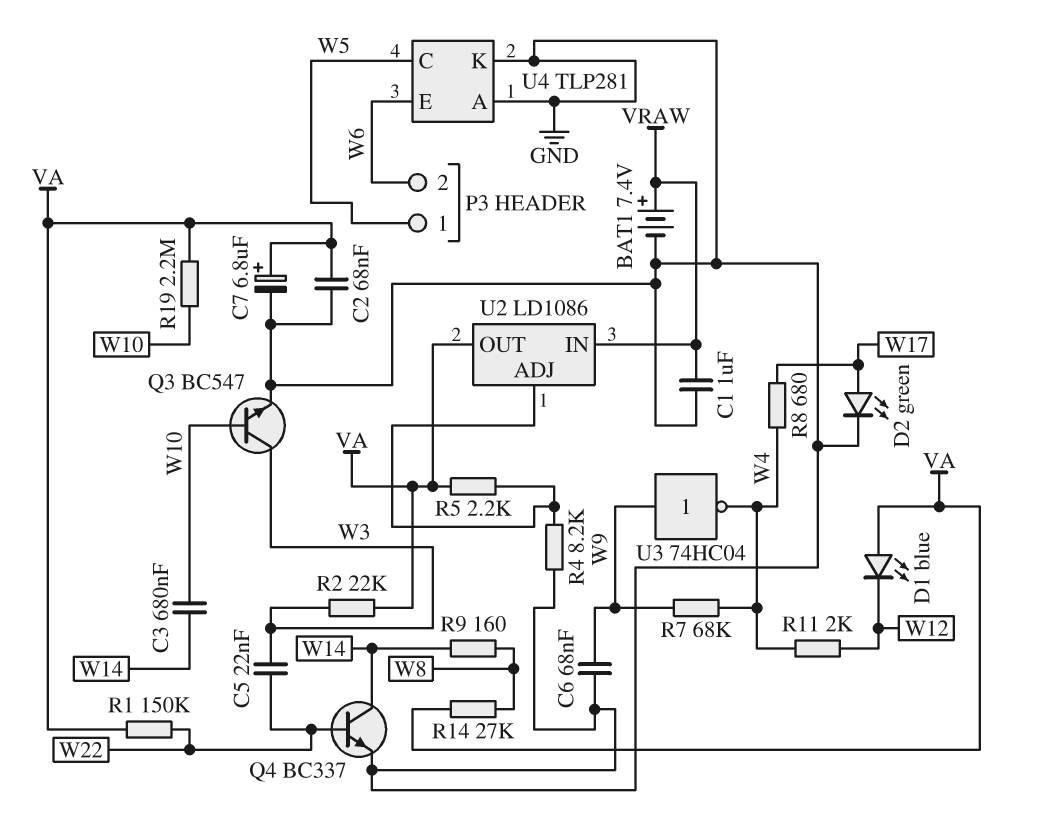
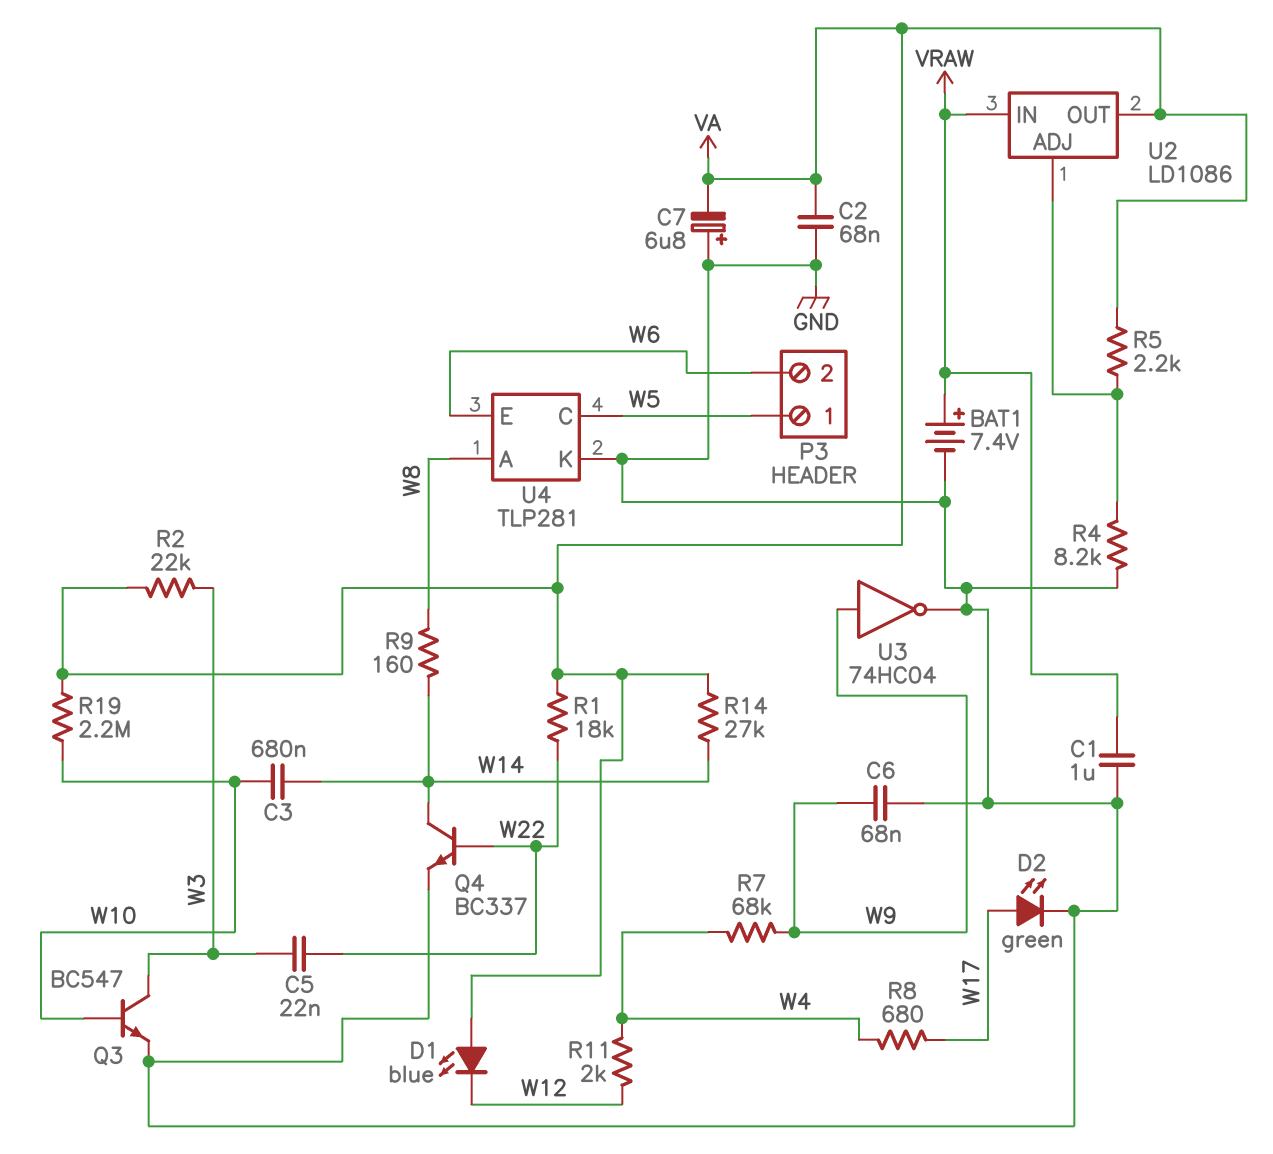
C7: 6.8uF (plus VA, minus GND) -> 6.8uF (plus GND, minus VA)
R1: 150k (VA, W22) -> 18k (VA, W22)
R14: 27k (VA, W8) -> 27k (VA, W14)
U3: NOT 74HC04 (in W9, out W4) -> NOT 74HC04 (in W9, out GND)
U4 pin A: GND -> W8

